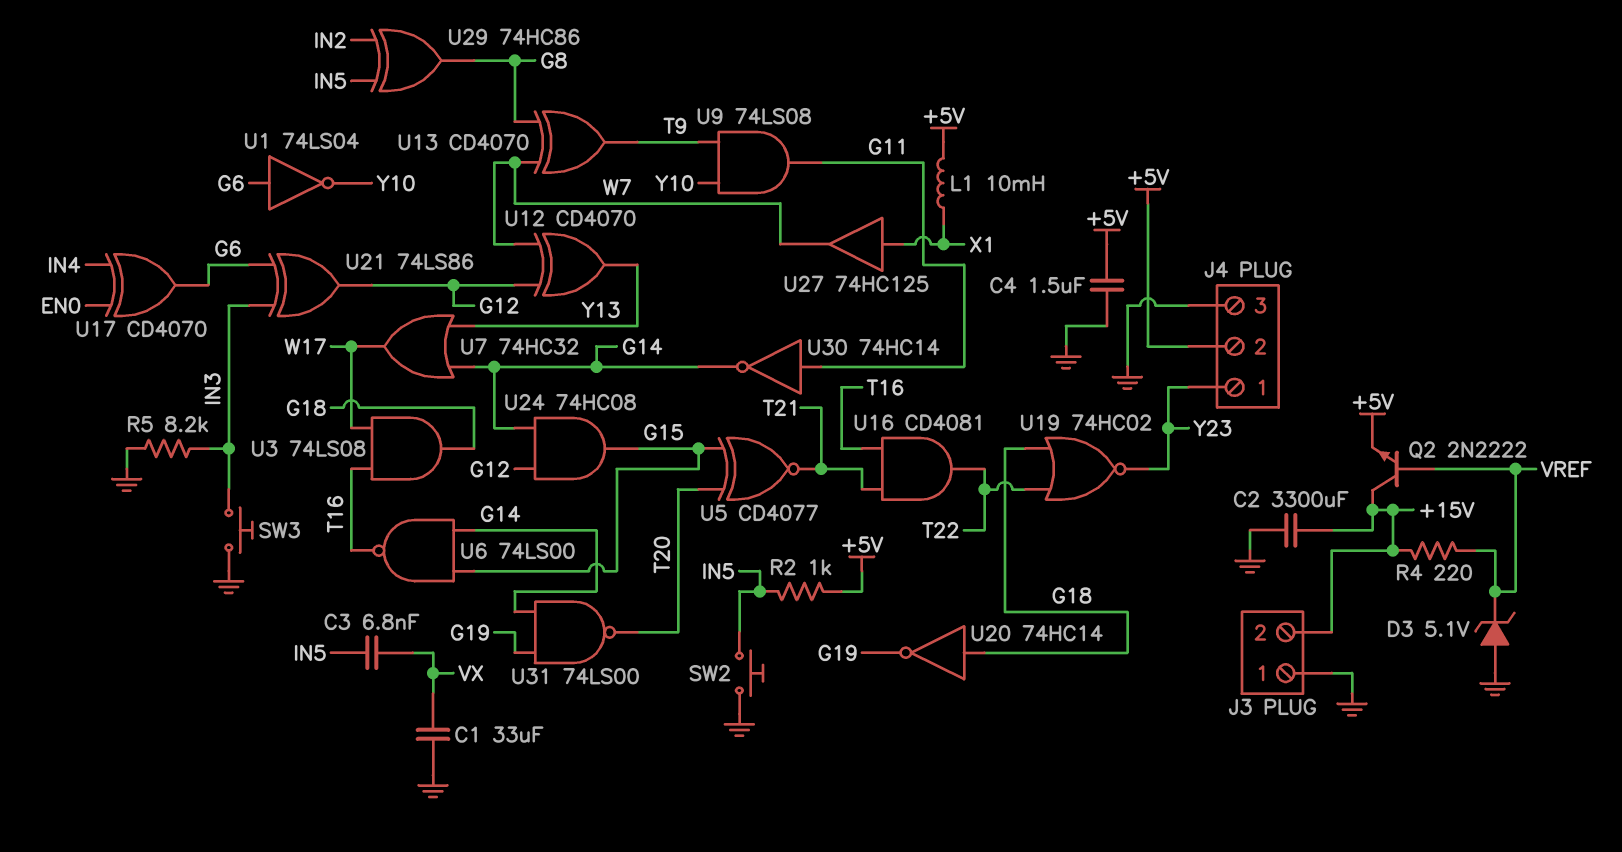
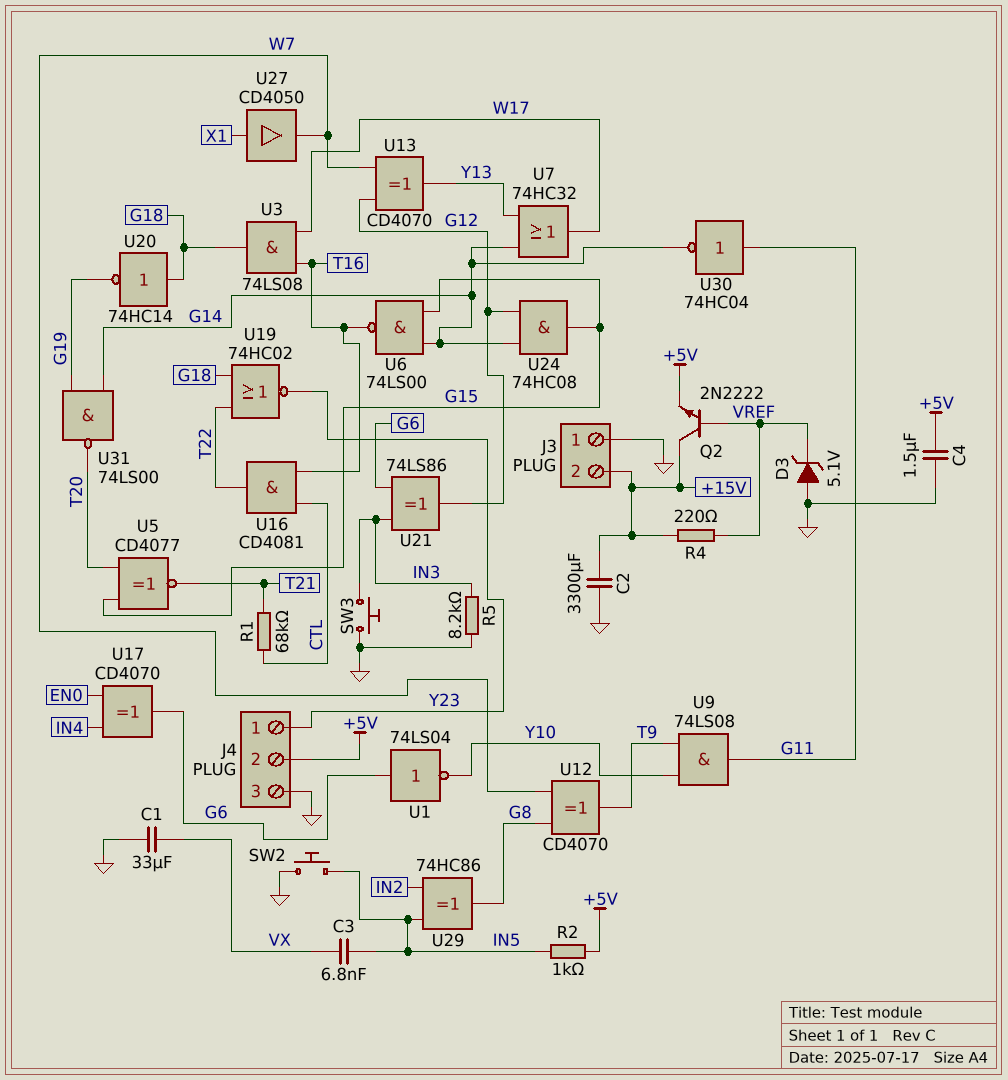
L1: 10mH (+5V, X1) -> none
R1: none -> 68k (CTL, T21)
U12: XOR CD4070 (in G12, in W7, out Y13) -> XOR CD4070 (in G8, in W7, out T9)
U13: XOR CD4070 (in G8, in W7, out T9) -> XOR CD4070 (in G12, in W7, out Y13)
U16: AND CD4081 (in T16, in T21, out T22) -> AND CD4081 (in CTL, in T16, out T22)
U27: buffer 74HC125 (in X1, out W7) -> buffer CD4050 (in X1, out W7)
U30: NOT 74HC14 (in G11, out G14) -> NOT 74HC04 (in G11, out G14)

